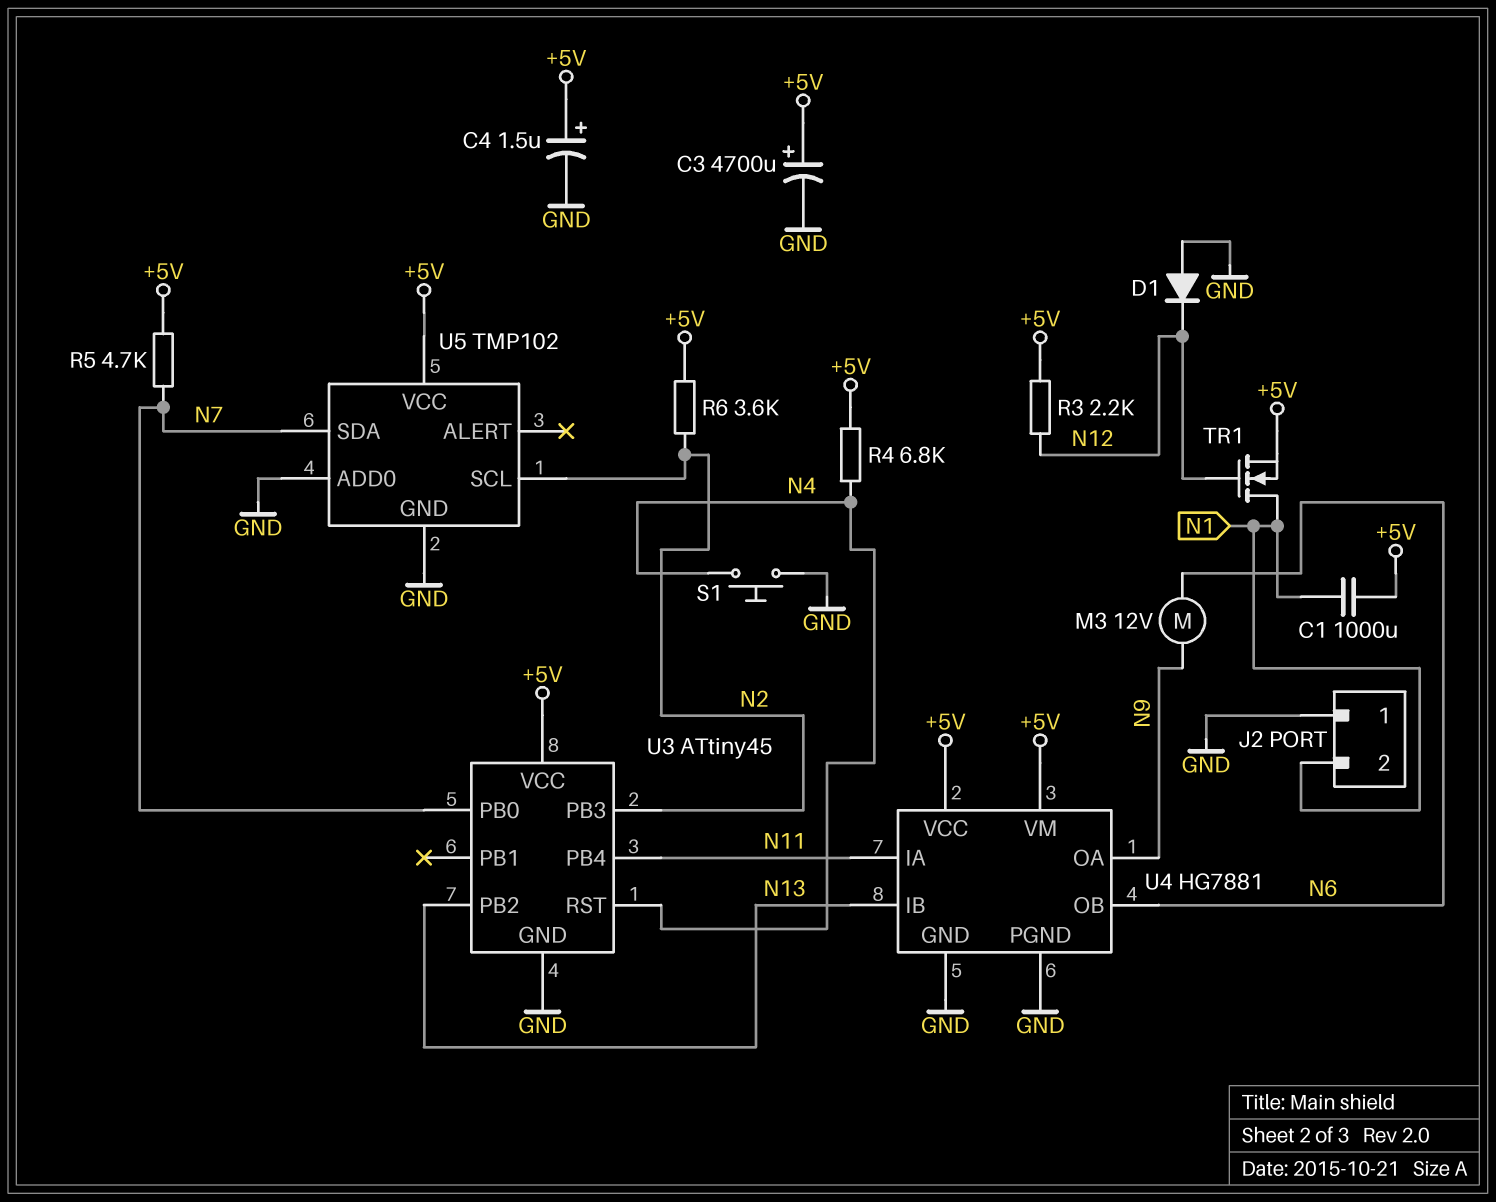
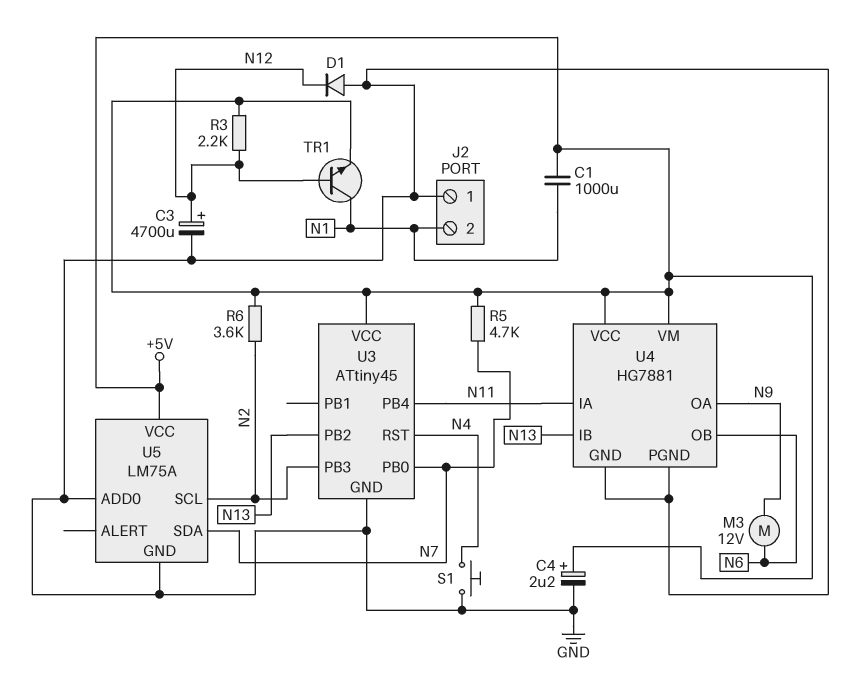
C3: 4700uF (plus +5V, minus GND) -> 4700uF (plus N12, minus GND)
C4: 1.5uF (plus +5V, minus GND) -> 2.2uF (plus +5V, minus GND)
R4: 6.8k (+5V, N4) -> none
TR1: NMOS (G N12, D N1, S +5V) -> NPN (B N12, C N1, E +5V)
U5: TMP102 -> LM75A

